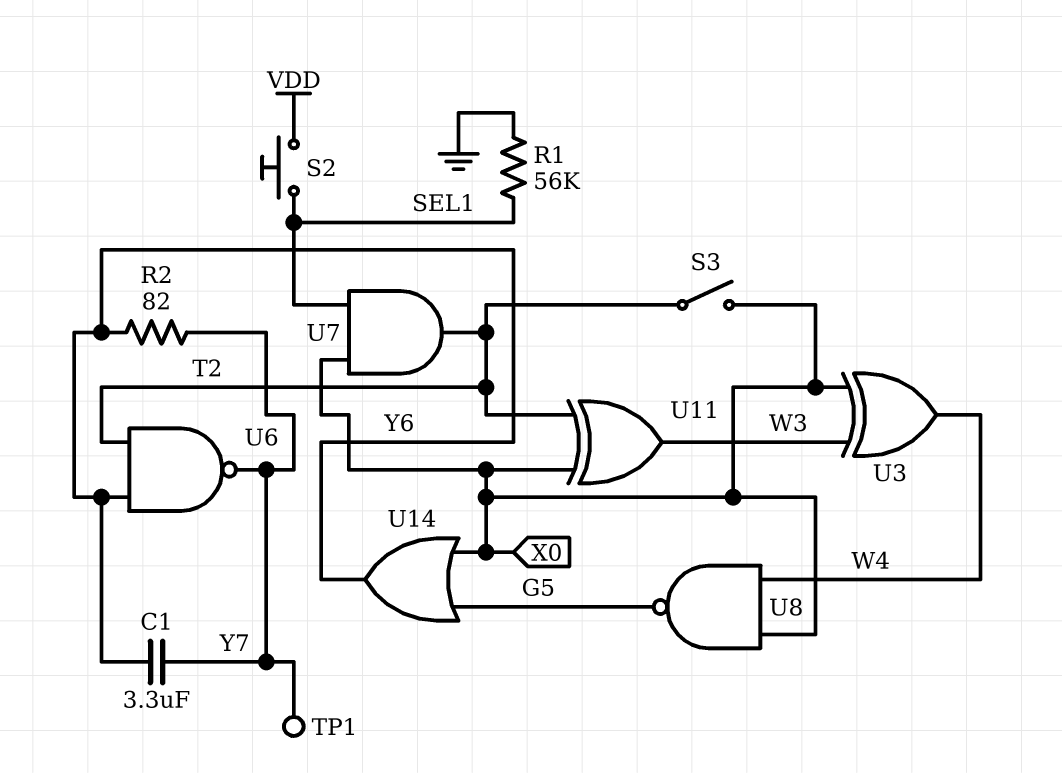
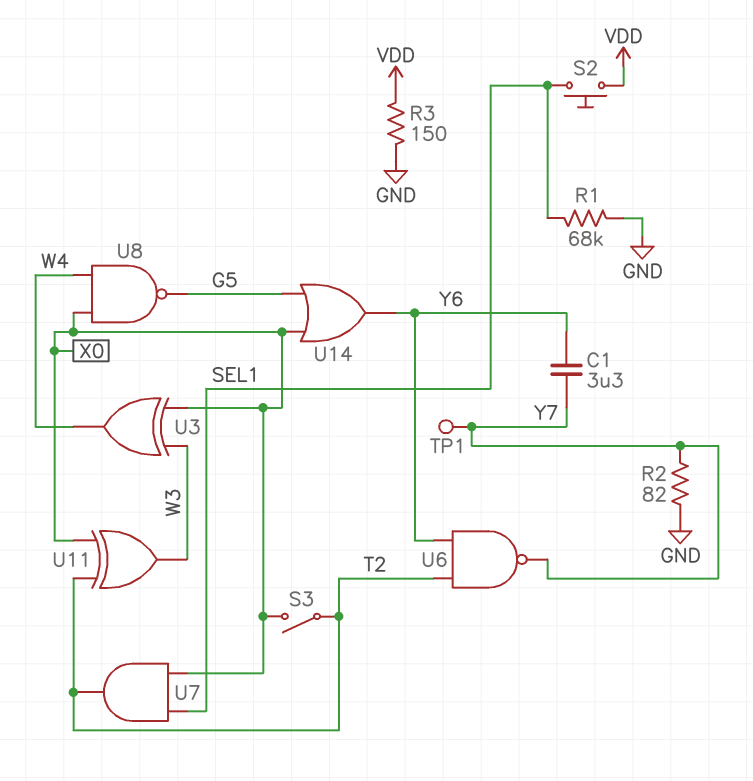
R1: 56k (GND, SEL1) -> 68k (GND, SEL1)
R2: 82 (Y6, Y7) -> 82 (GND, Y7)
R3: none -> 150 (GND, VDD)

